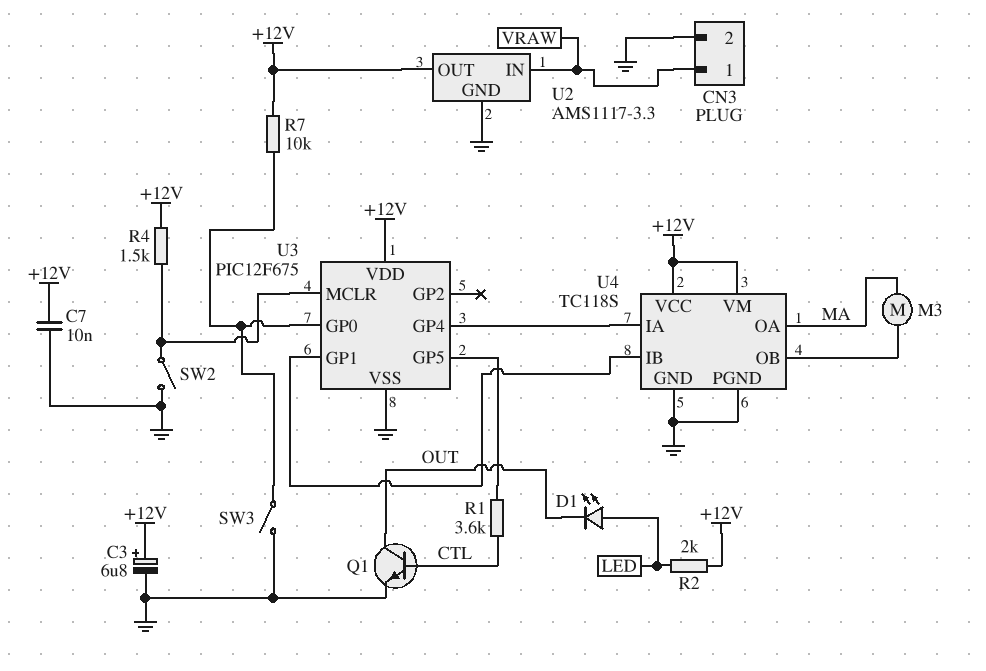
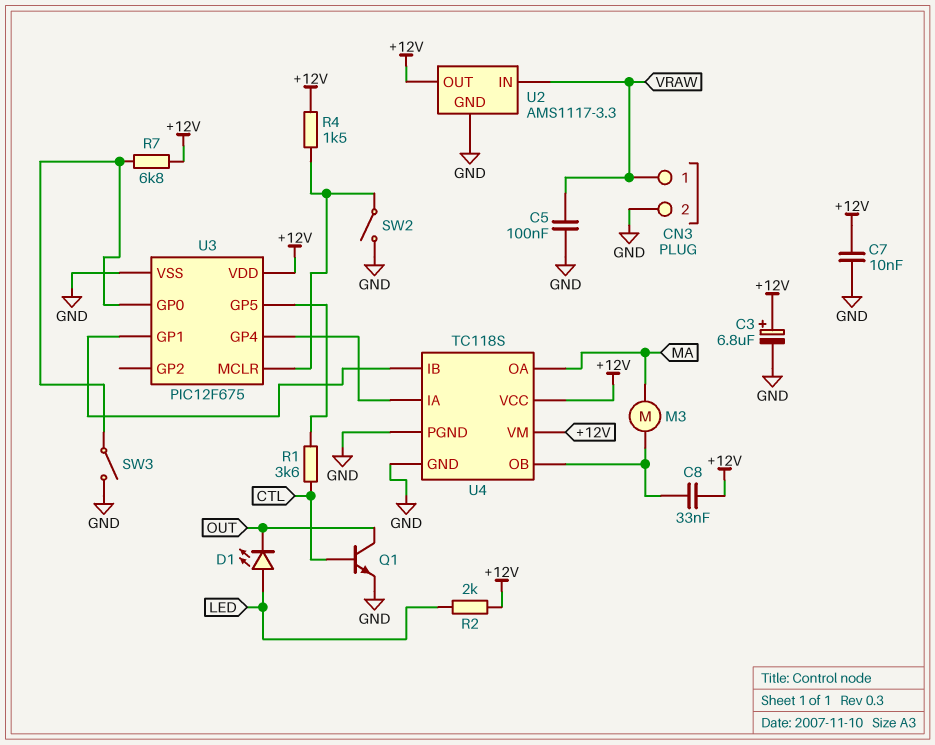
C5: none -> 100nF (GND, VRAW)
C8: none -> 33nF (+12V, U4/OB)
R7: 10k (+12V, U3/GP0) -> 6.8k (+12V, U3/GP0)

